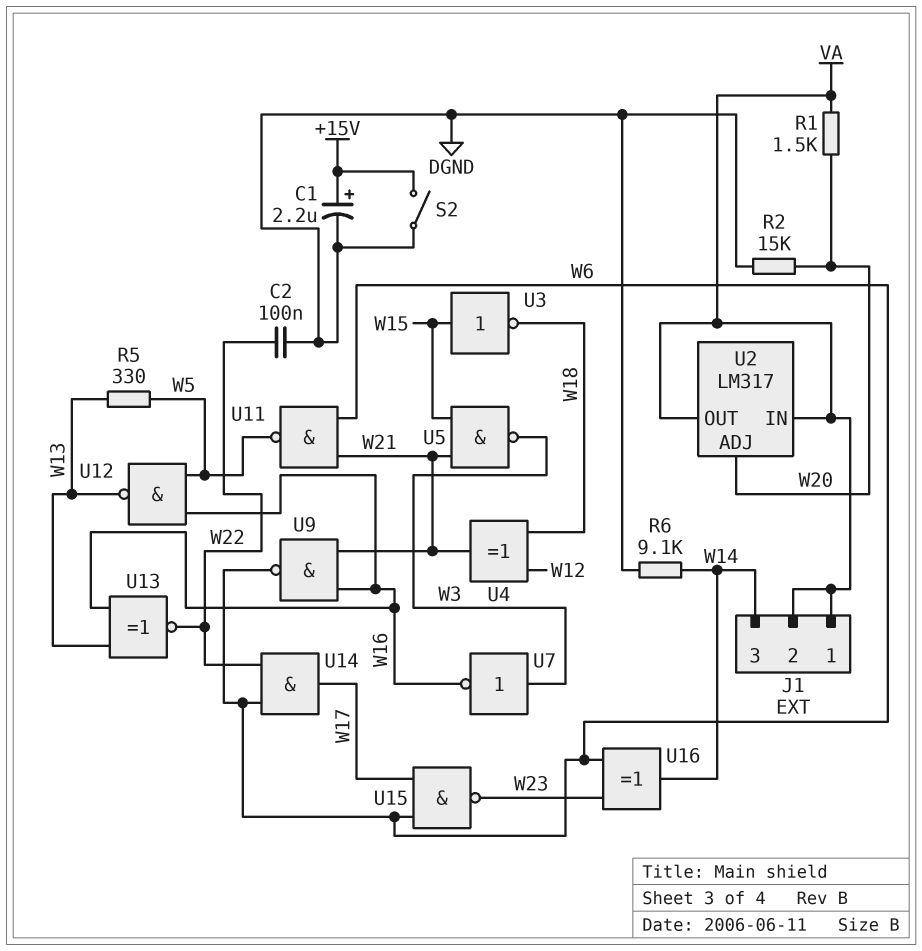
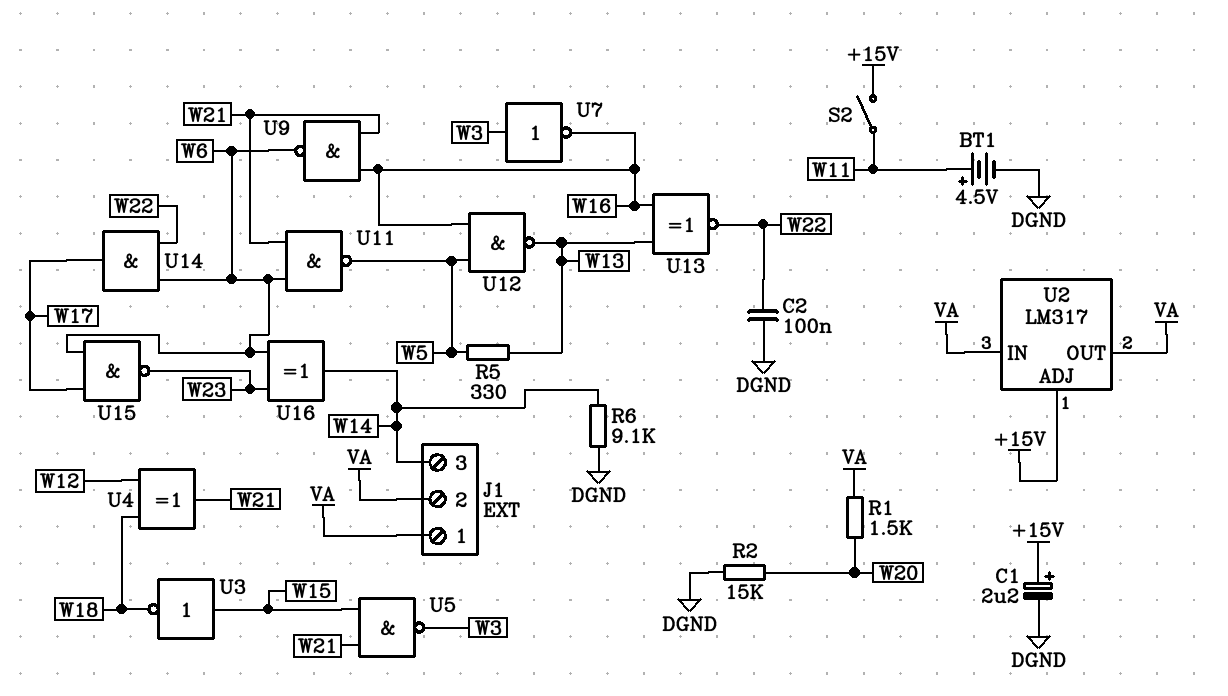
BT1: none -> 4.5V (plus W11, minus DGND)
S2: switch (+15V, DGND) -> switch (+15V, W11)
U2 pin ADJ: W20 -> +15V

